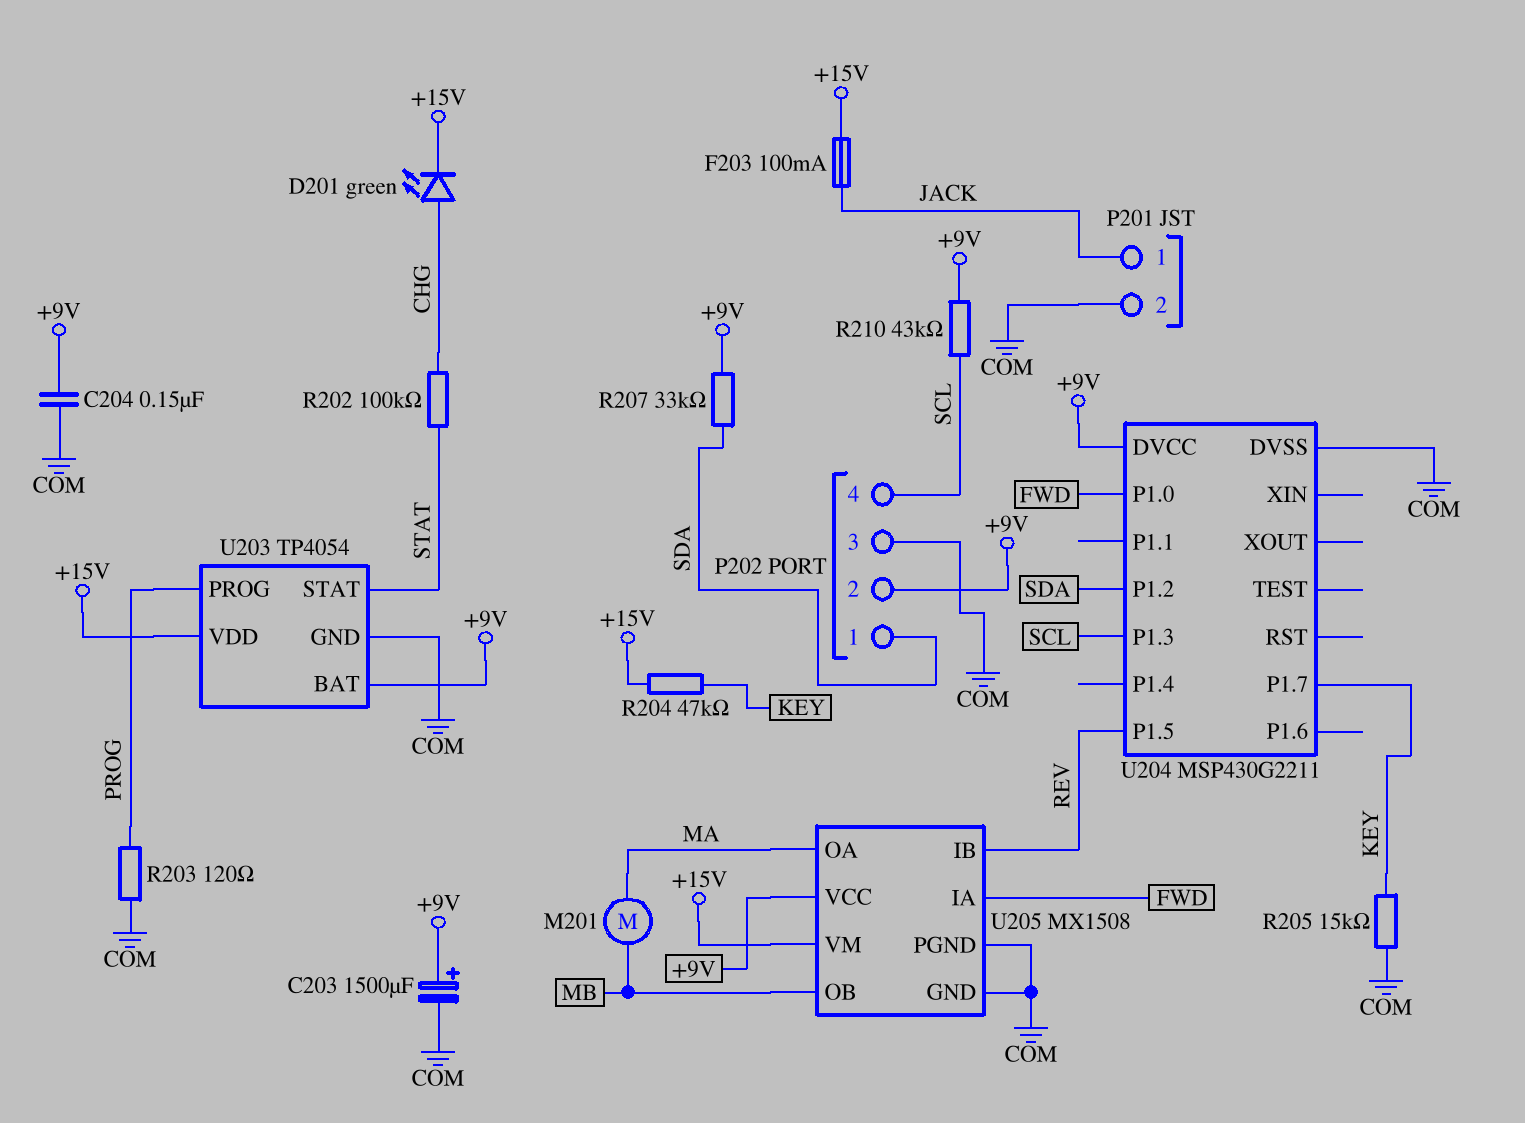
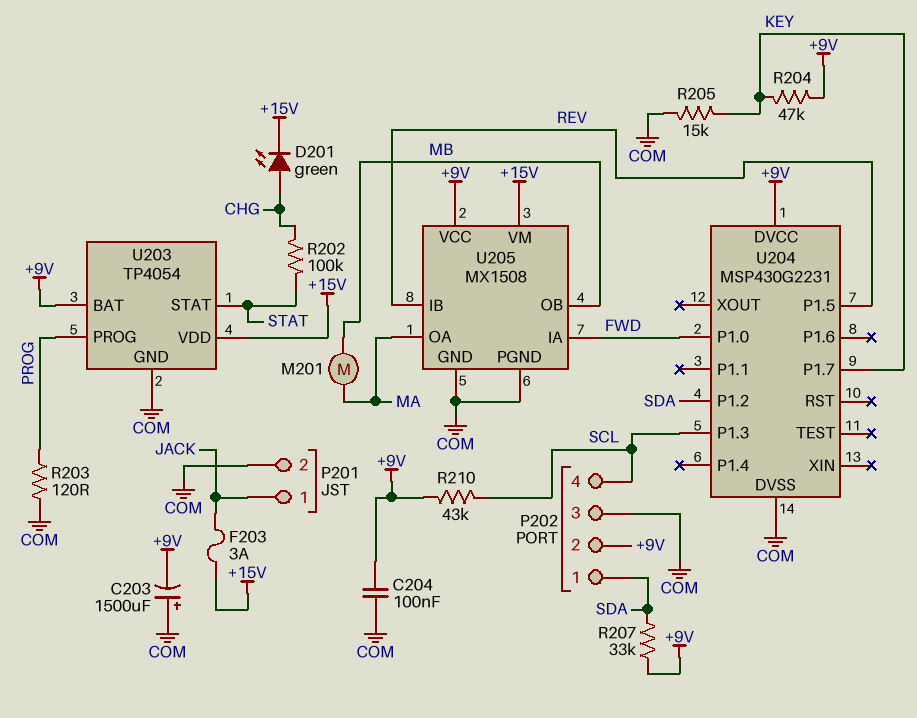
C203: 1500uF (plus +9V, minus COM) -> 1500uF (plus COM, minus +9V)
C204: 150nF (+9V, COM) -> 100nF (+9V, COM)
F203: 100mA (+15V, JACK) -> 3A (+15V, JACK)
R204: 47k (+15V, KEY) -> 47k (+9V, KEY)
U204: MSP430G2211 -> MSP430G2231

